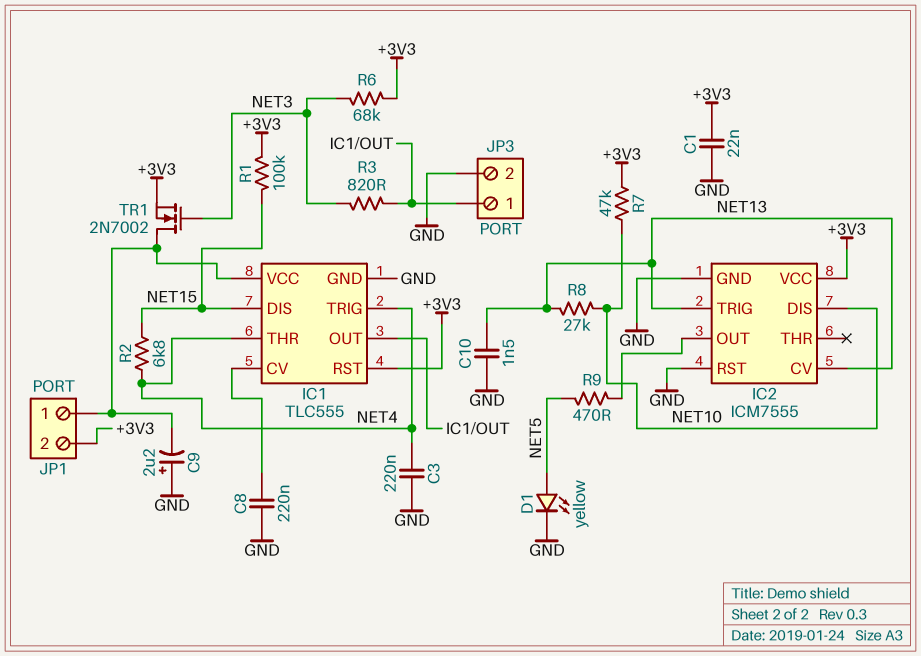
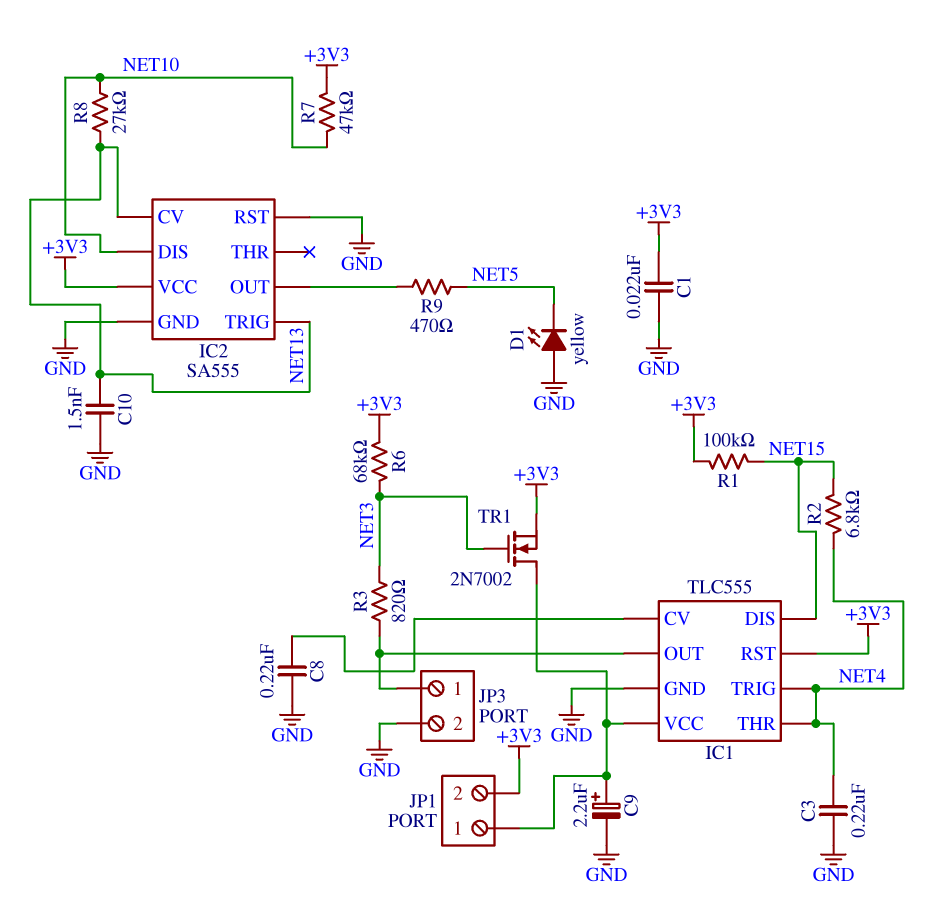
C9: 2.2uF (plus GND, minus IC1/VCC) -> 2.2uF (plus IC1/VCC, minus GND)
D1: LED yellow (A NET5, K GND) -> LED yellow (A GND, K NET5)
IC2: ICM7555 -> SA555

